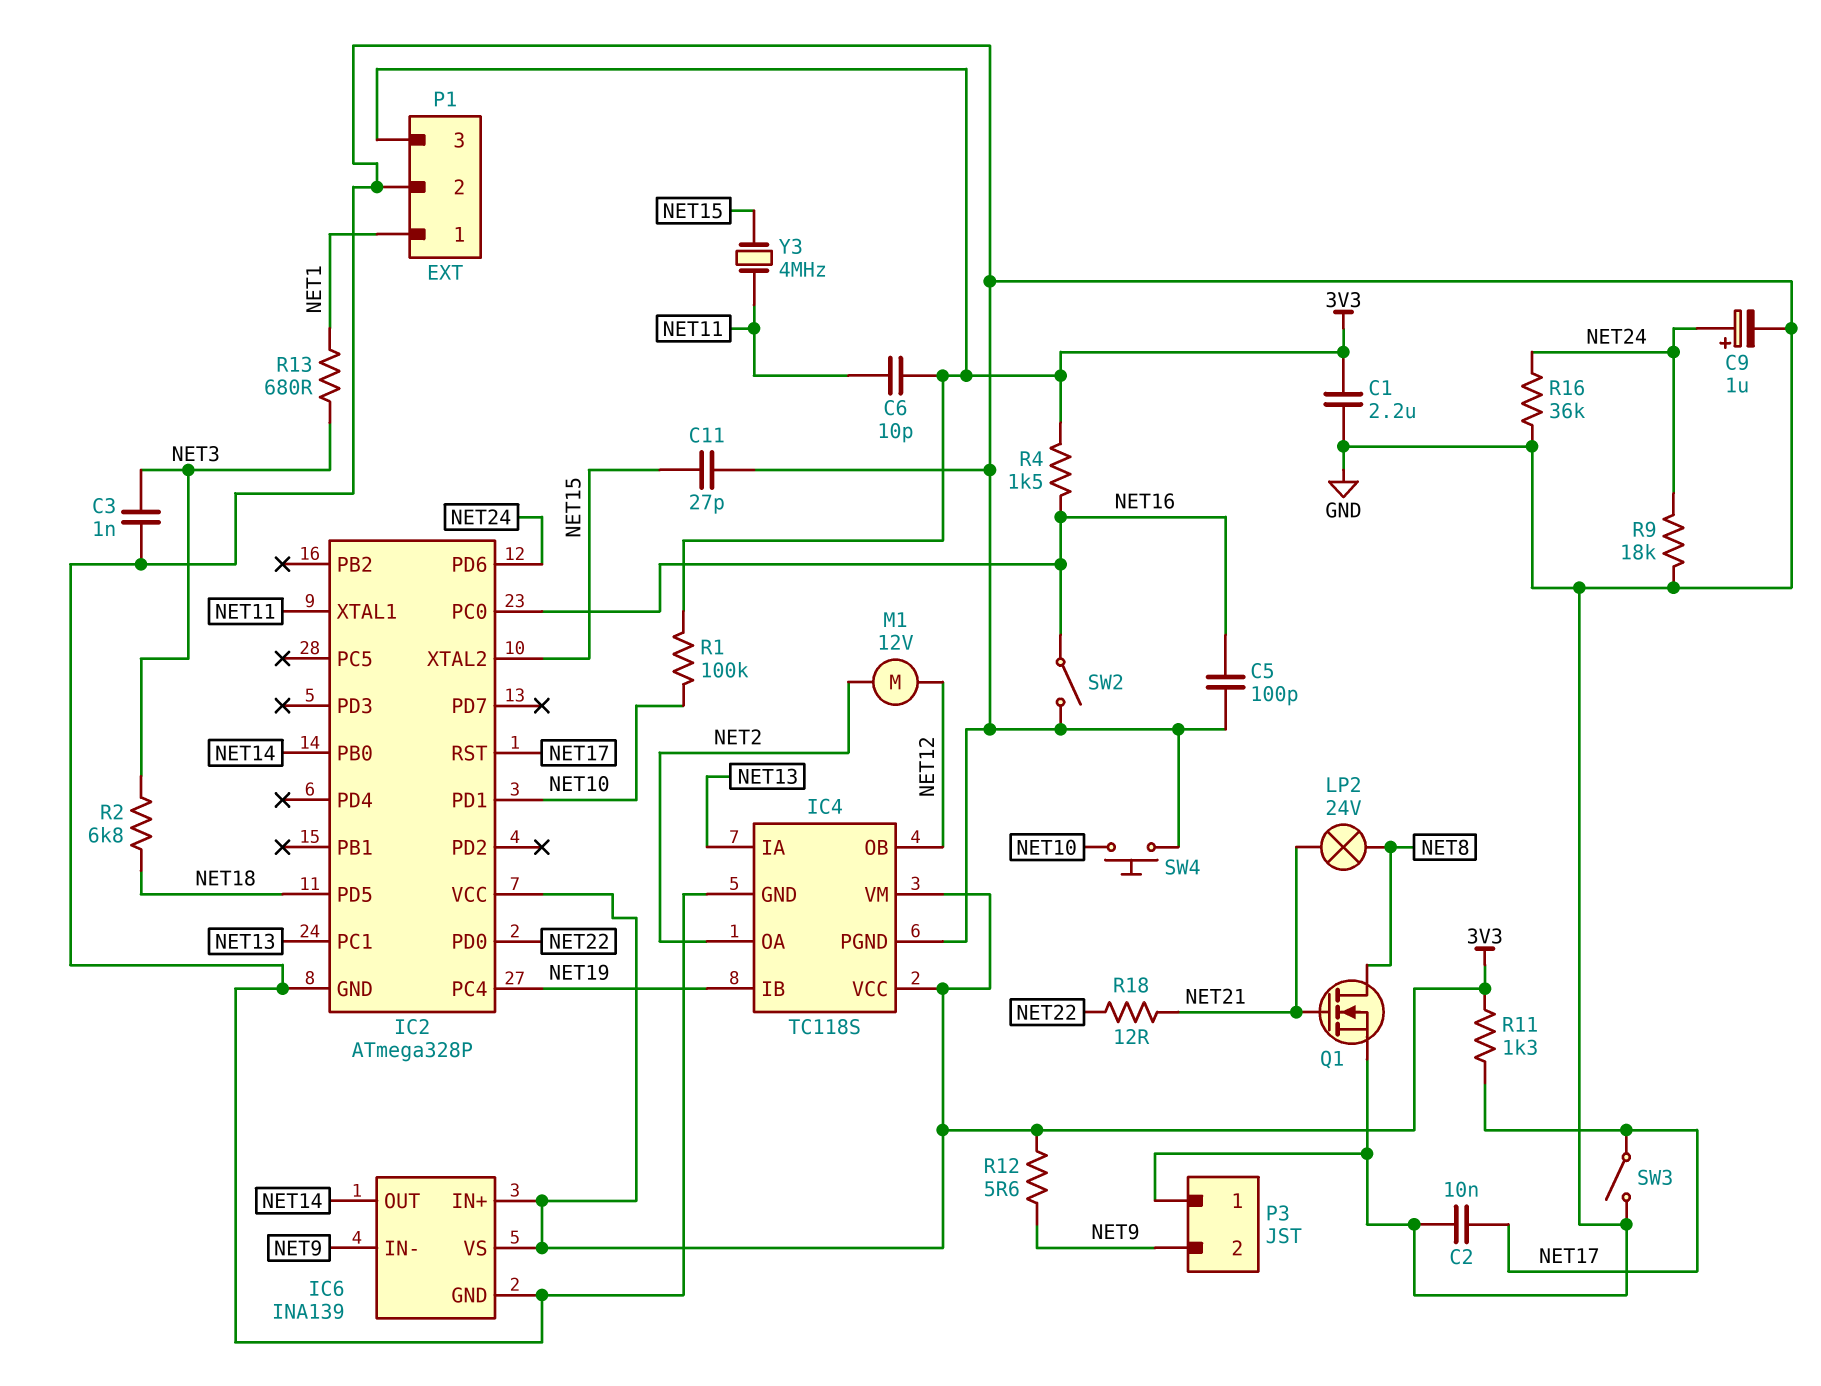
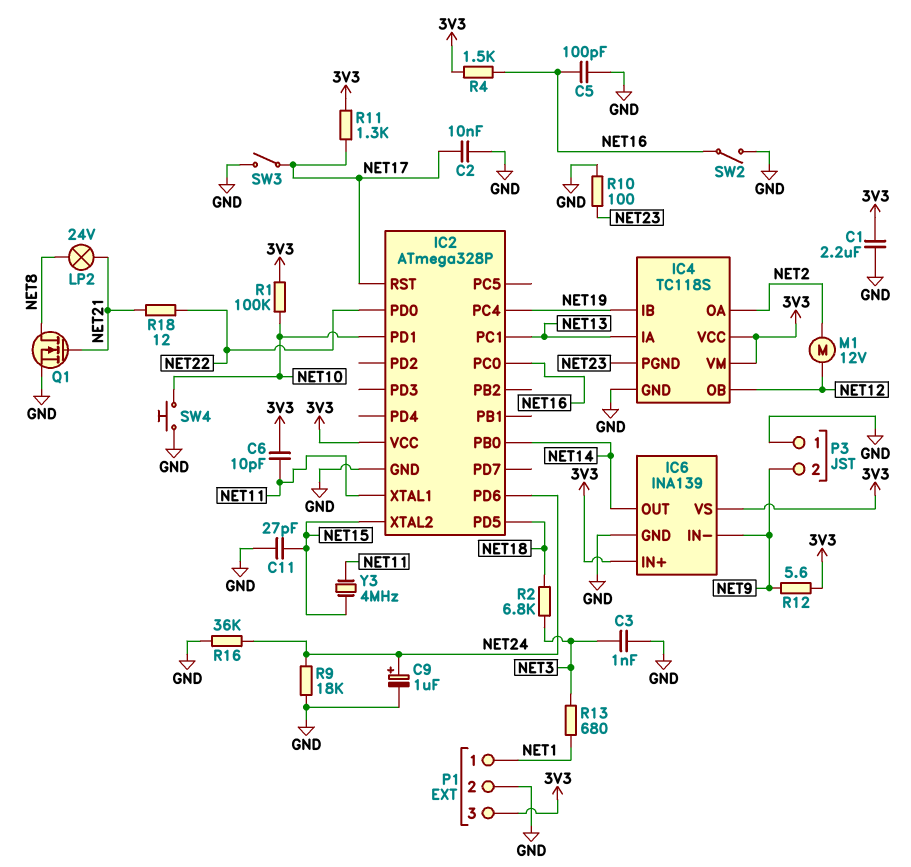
IC4 pin PGND: GND -> NET23
R10: none -> 100 (GND, NET23)

